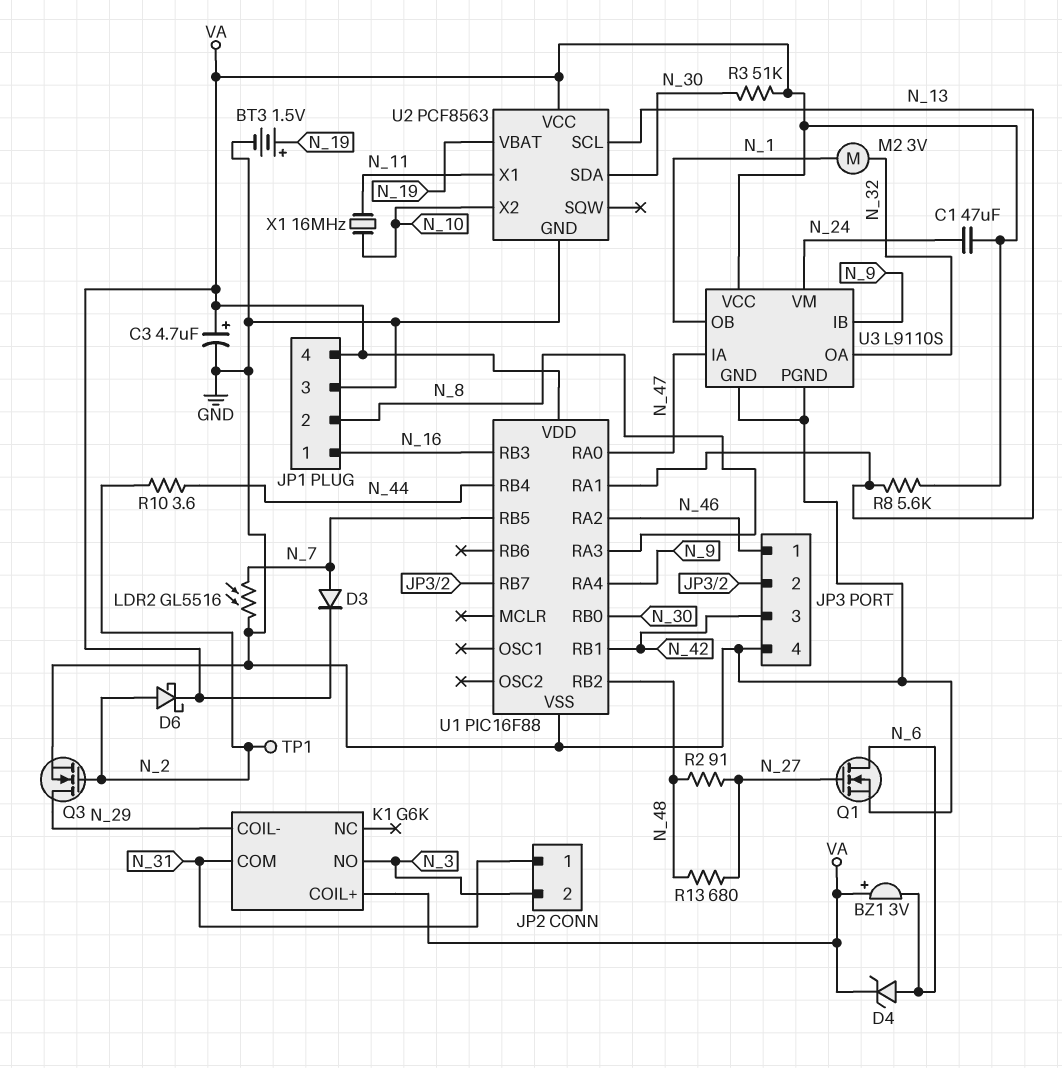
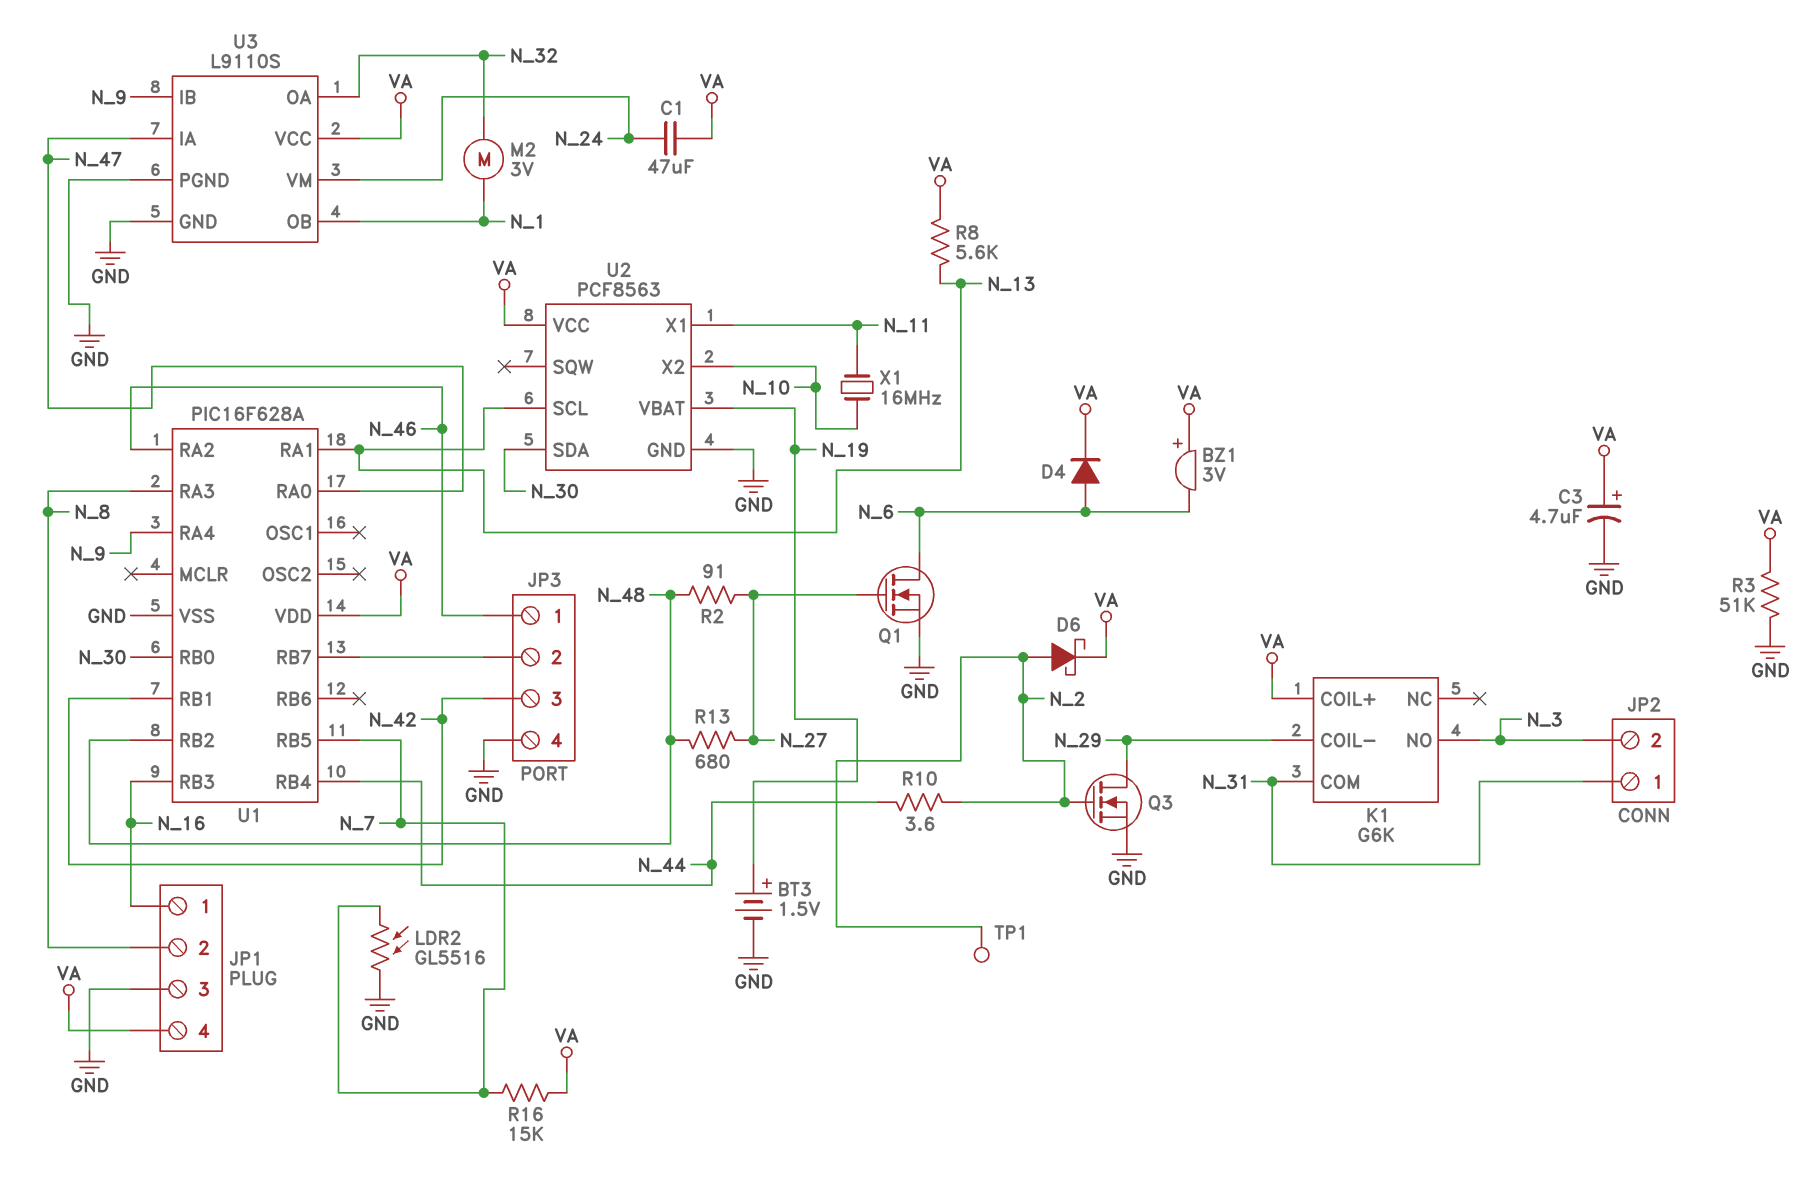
D3: diode (A N_7, K VA) -> none
D4: zener (A N_6, K VA) -> diode (A N_6, K VA)
R3: 51k (N_30, VA) -> 51k (GND, VA)
R16: none -> 15k (N_7, VA)
U1: PIC16F88 -> PIC16F628A

